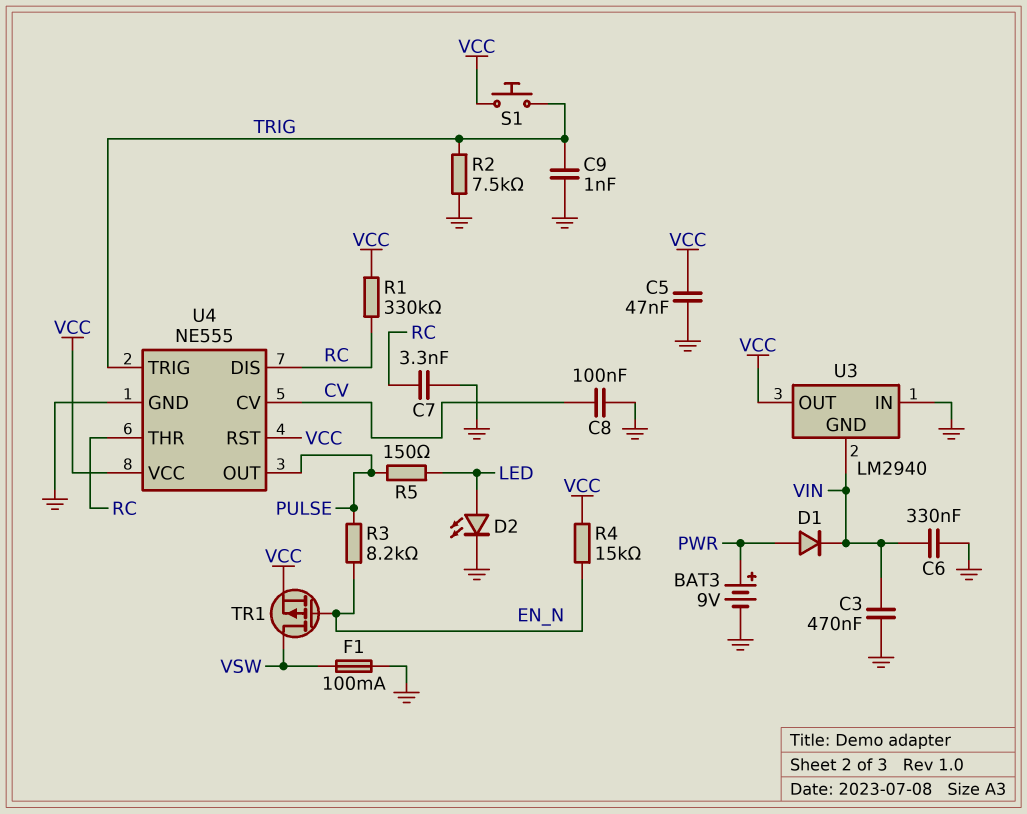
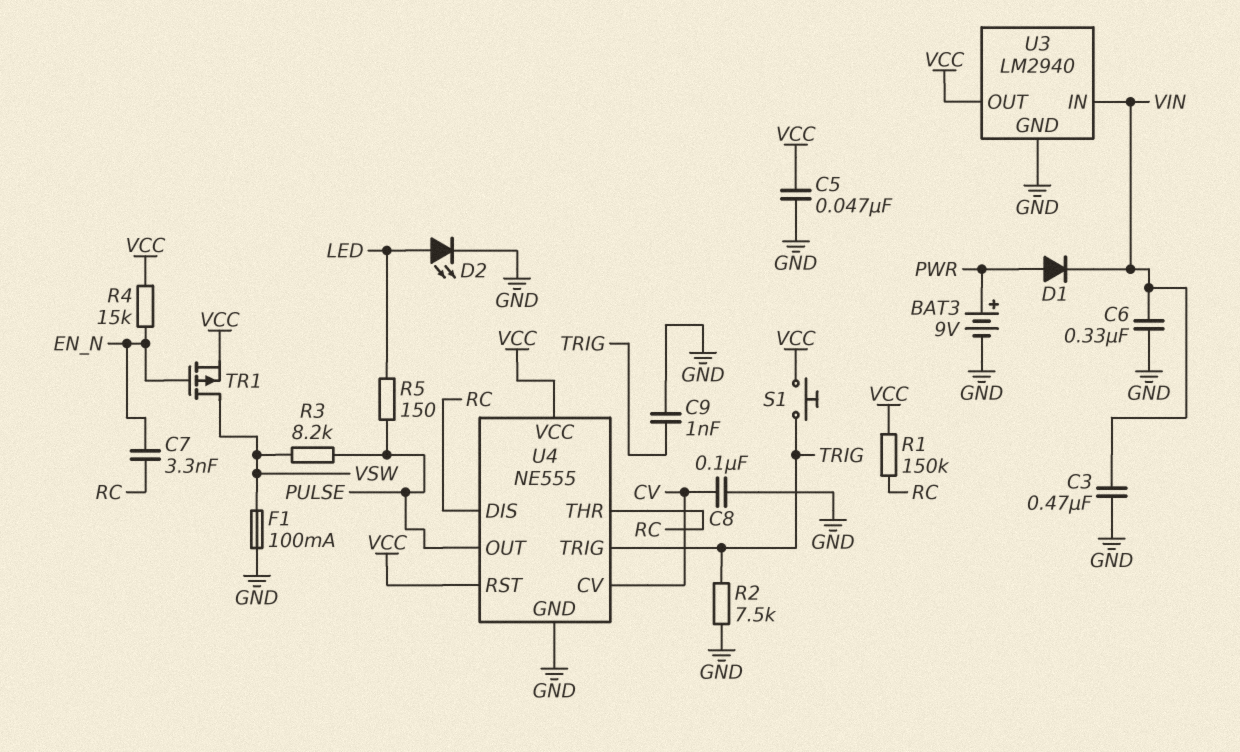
C7: 3.3nF (GND, RC) -> 3.3nF (EN_N, RC)
R1: 330k (RC, VCC) -> 150k (RC, VCC)
R3: 8.2k (EN_N, PULSE) -> 8.2k (PULSE, VSW)
U3 pin GND: VIN -> GND
U3 pin IN: GND -> VIN

